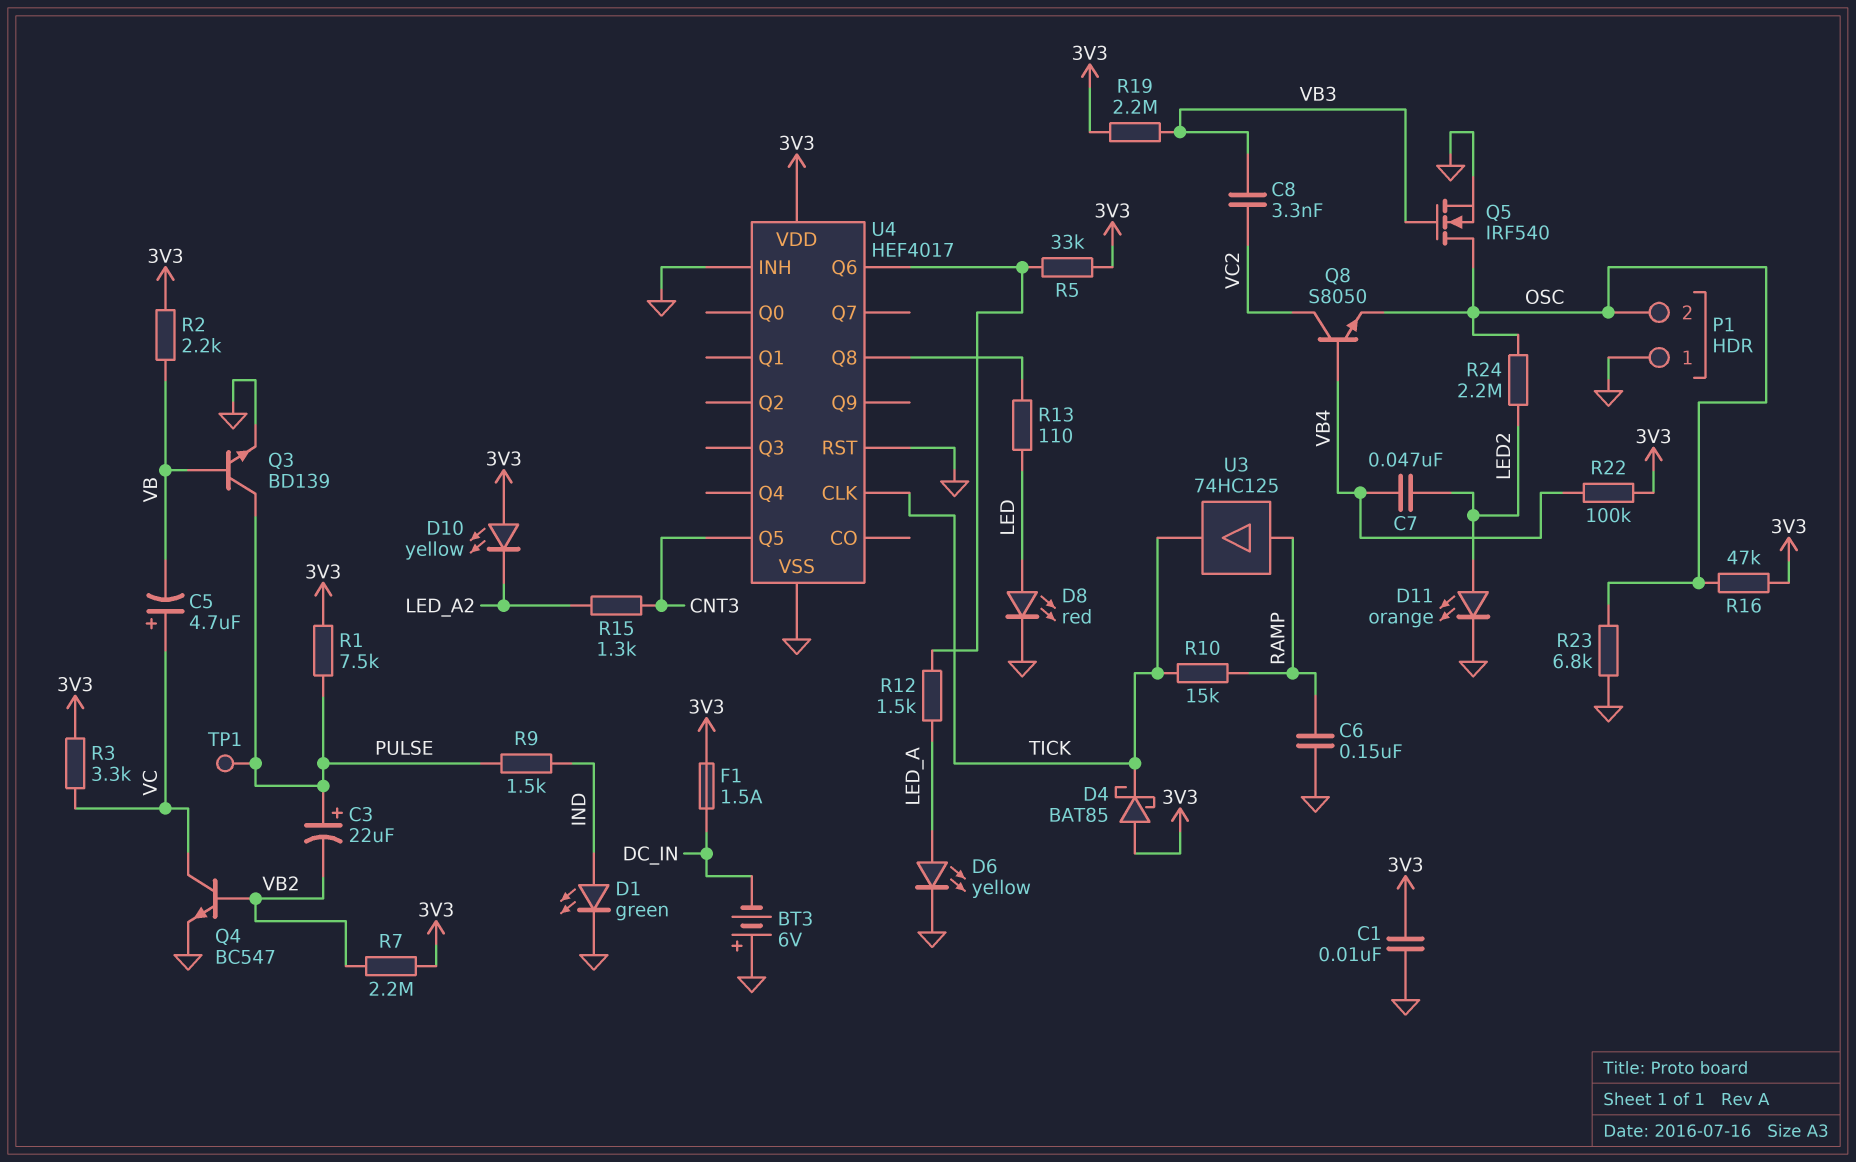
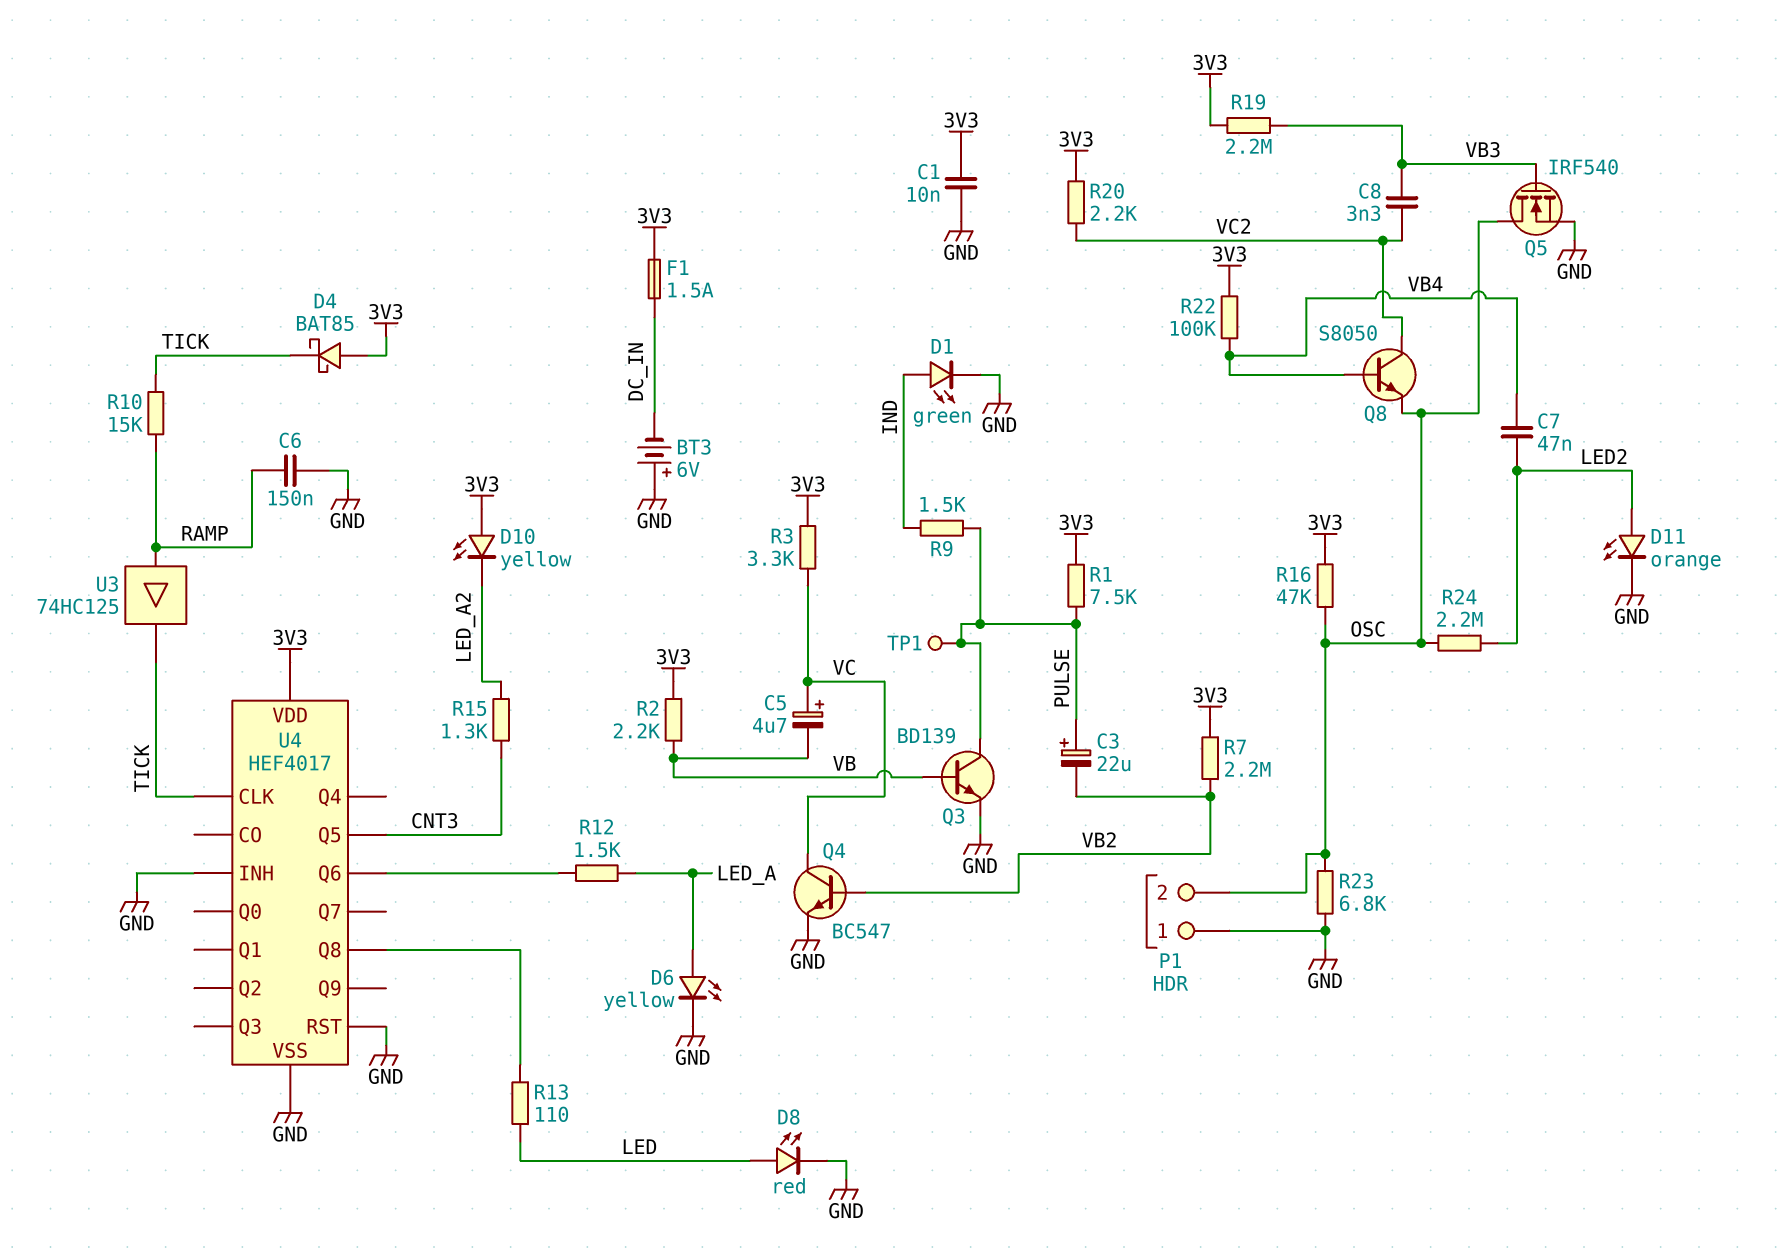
R5: 33k (3V3, U4/Q6) -> none
R20: none -> 2.2k (3V3, VC2)

